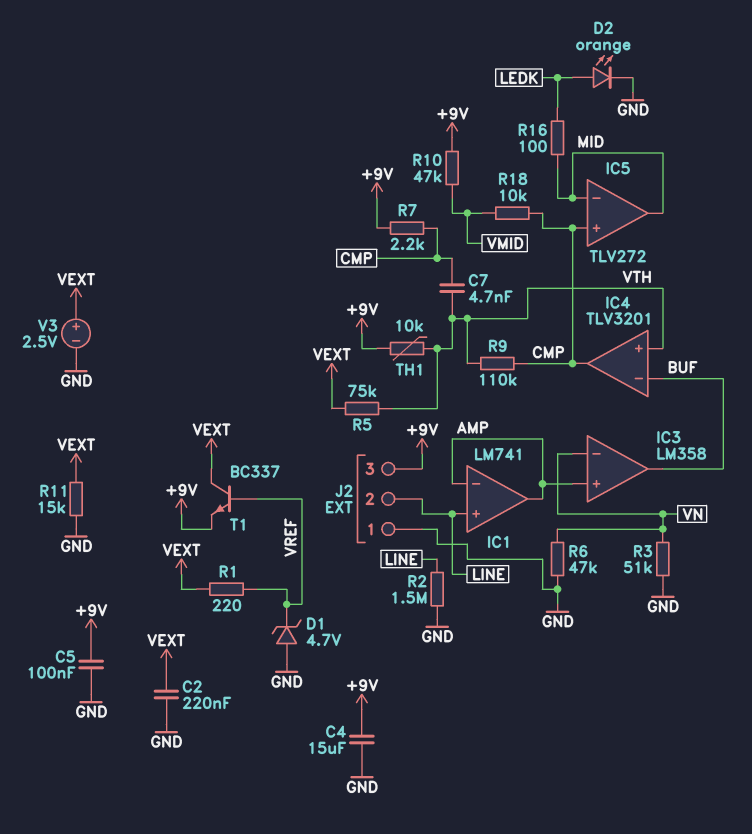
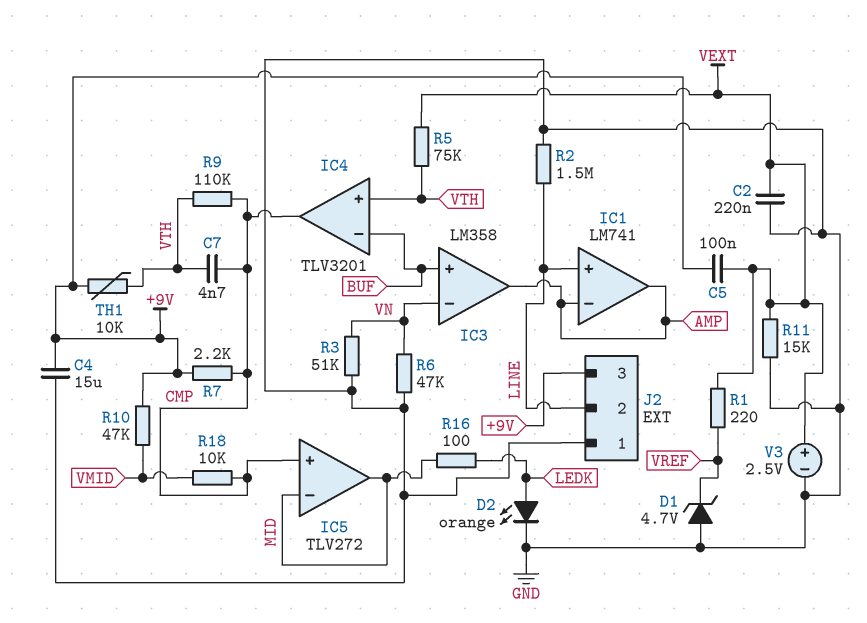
C5: 100nF (+9V, GND) -> 100nF (+9V, VEXT)
IC3 pin in+: AMP -> BUF
IC3 pin out: BUF -> AMP
T1: NPN BC337 (B VREF, C VEXT, E +9V) -> none

